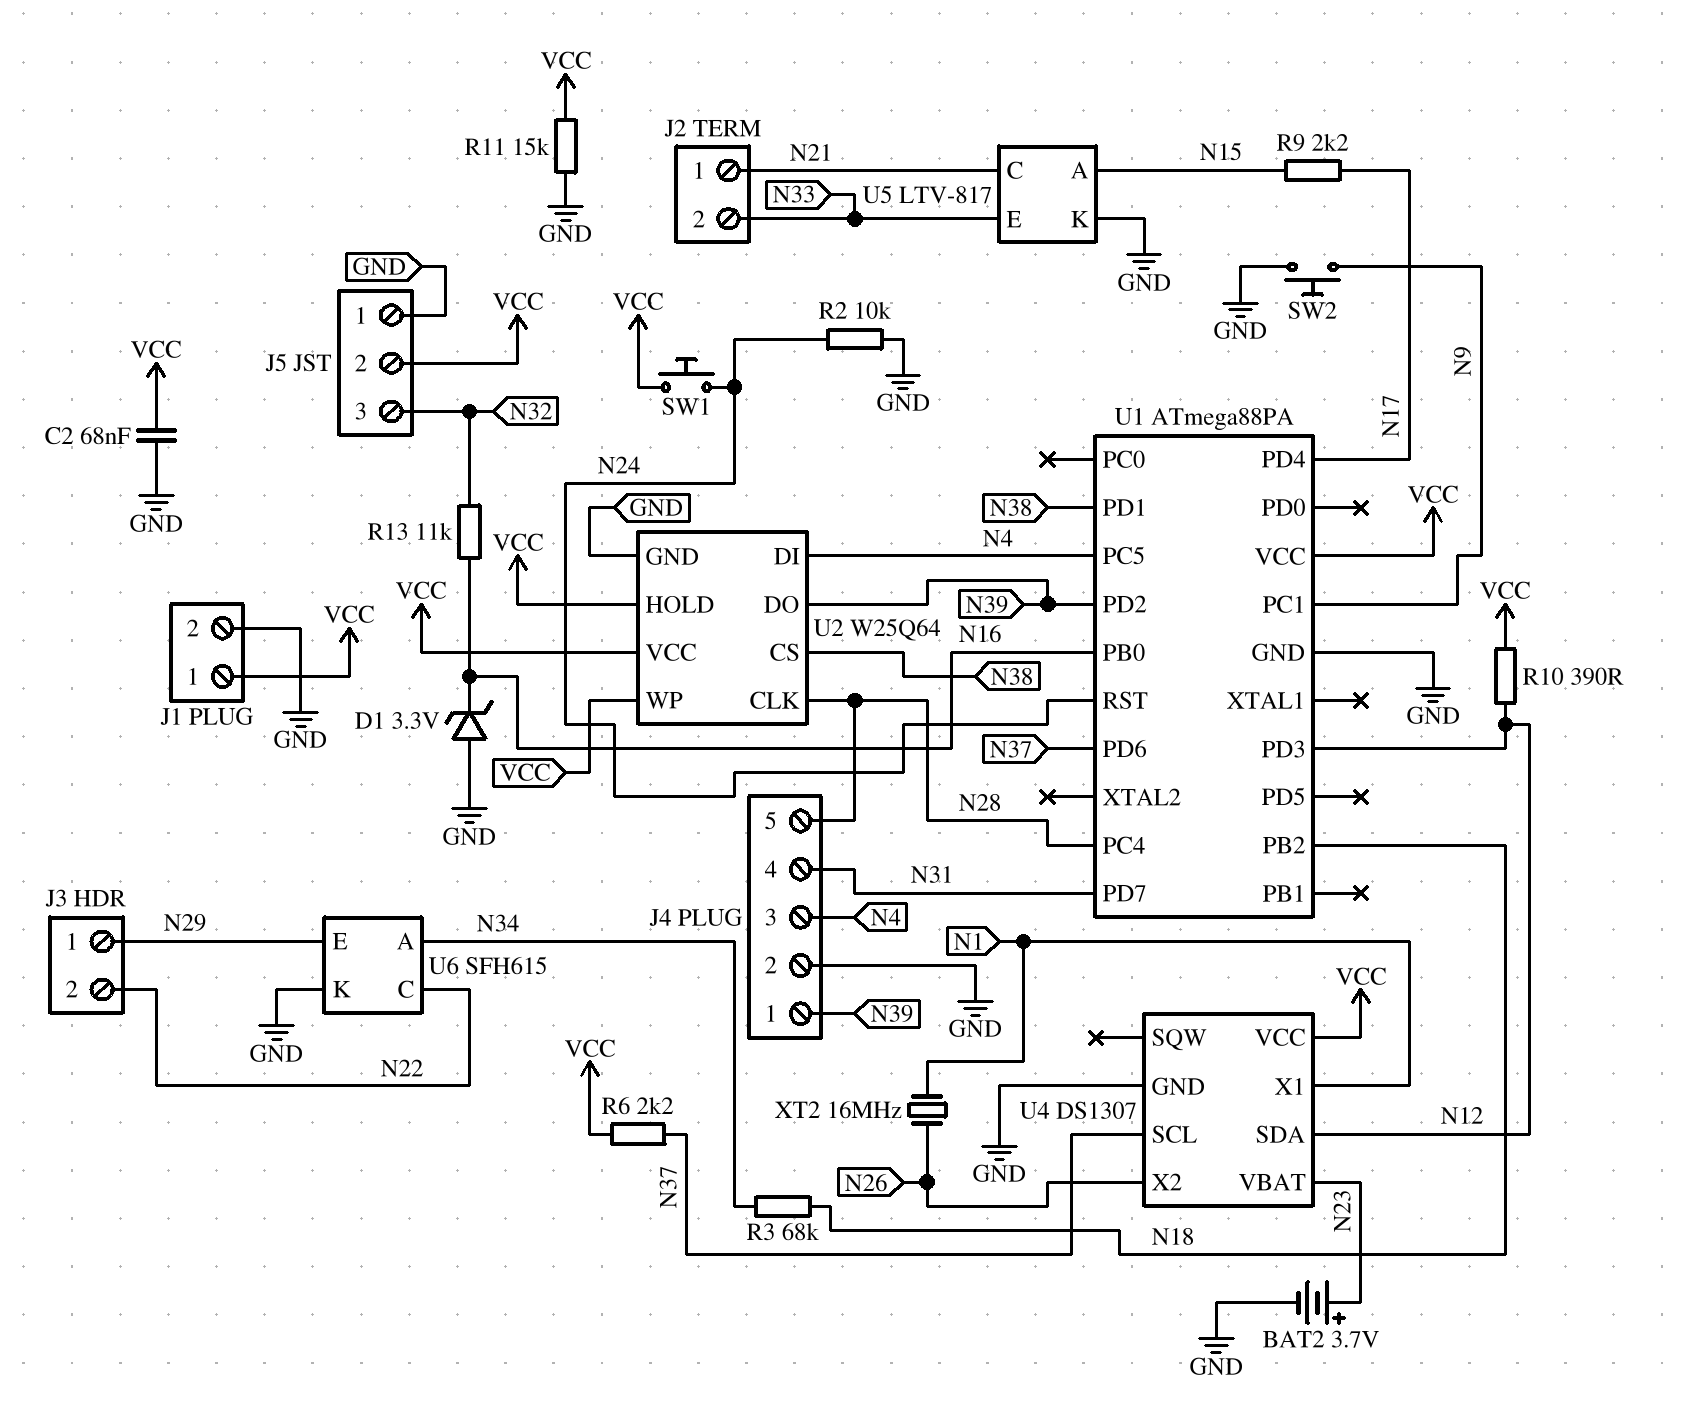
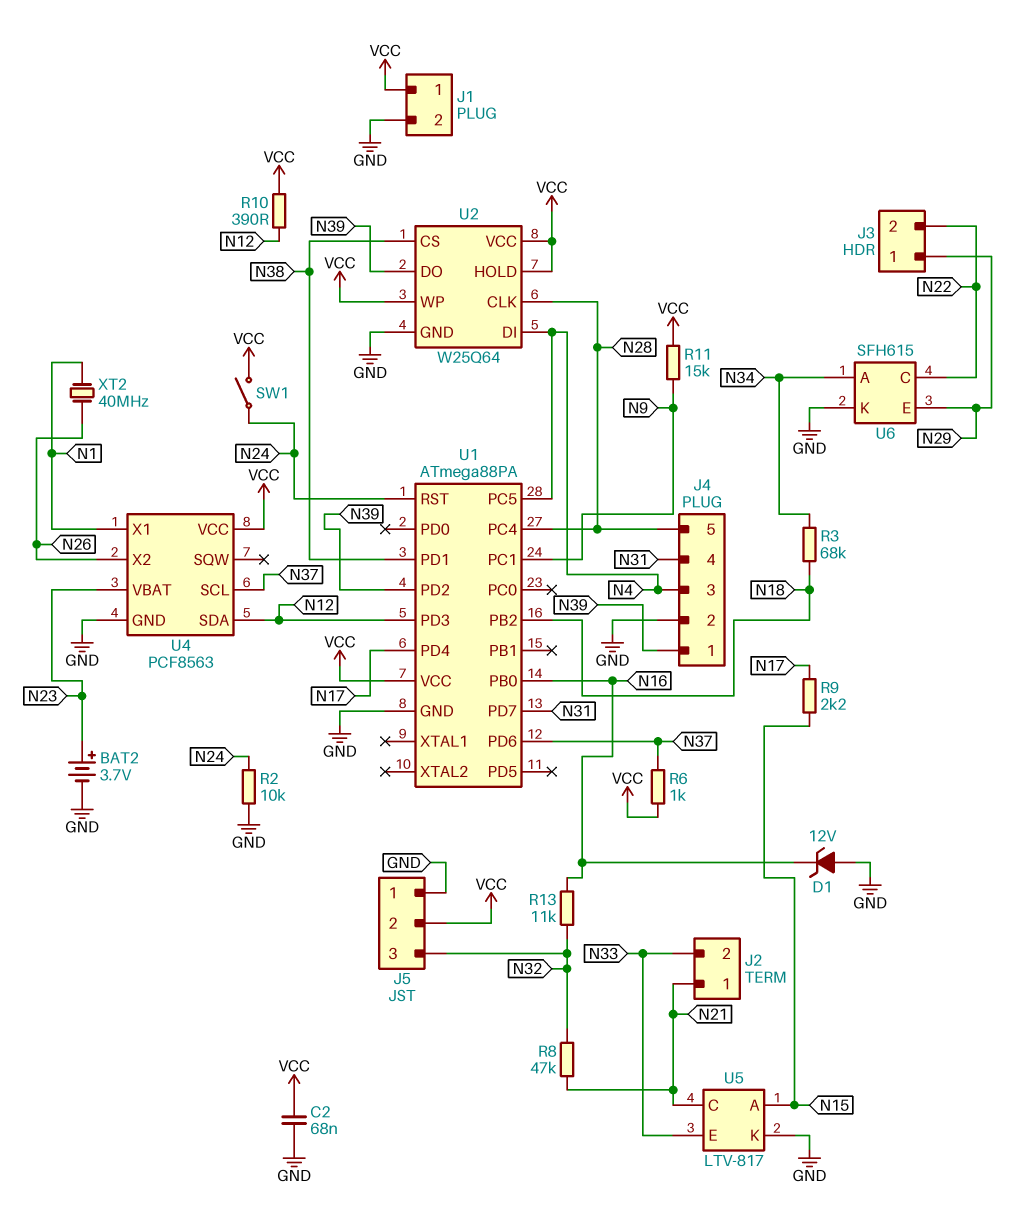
D1: zener 3.3V (A GND, K N16) -> zener 12V (A GND, K N16)
R6: 2.2k (N37, VCC) -> 1k (N37, VCC)
R8: none -> 47k (N21, N32)
R11: 15k (GND, VCC) -> 15k (N9, VCC)
SW1: button (N24, VCC) -> switch (N24, VCC)
SW2: button (GND, N9) -> none
U4: DS1307 -> PCF8563
XT2: 16MHz (N1, N26) -> 40MHz (N1, N26)

